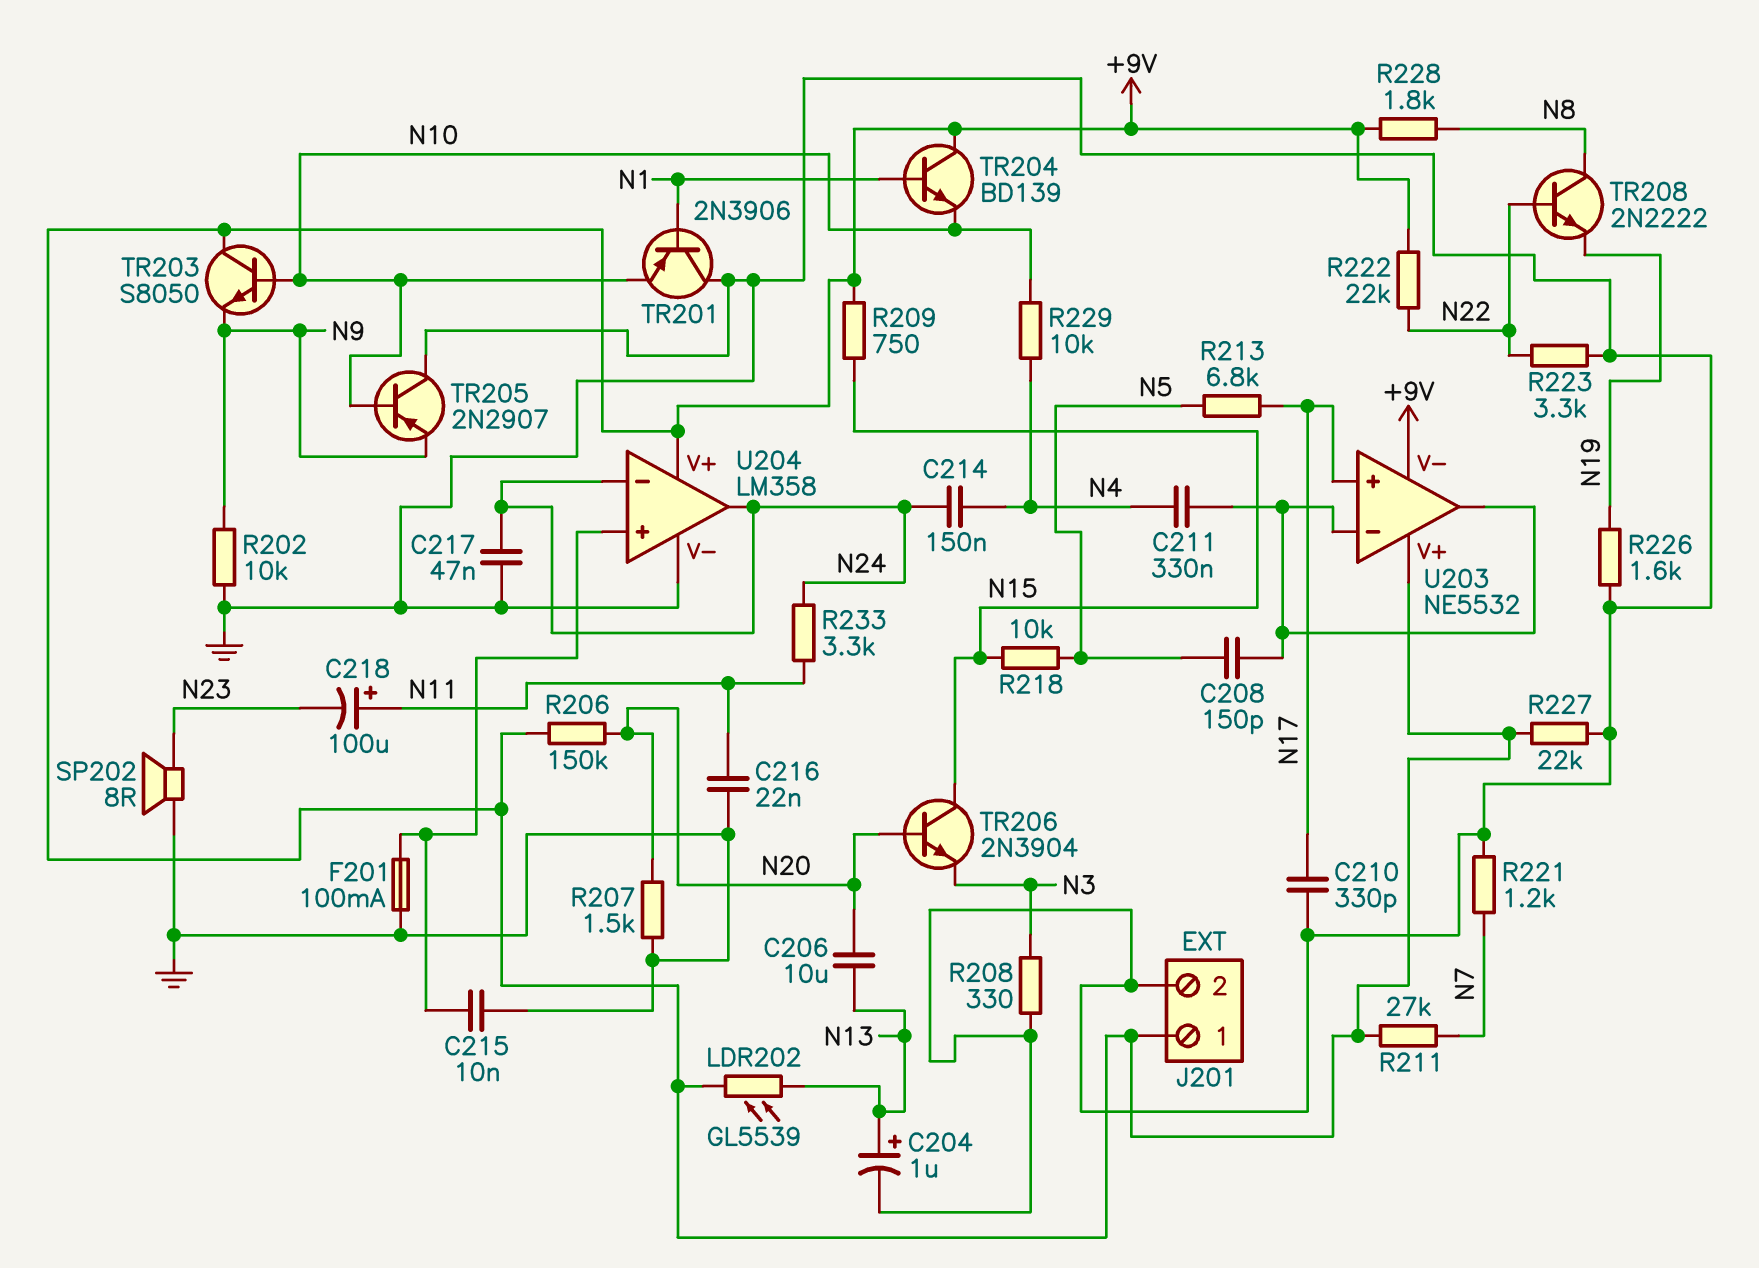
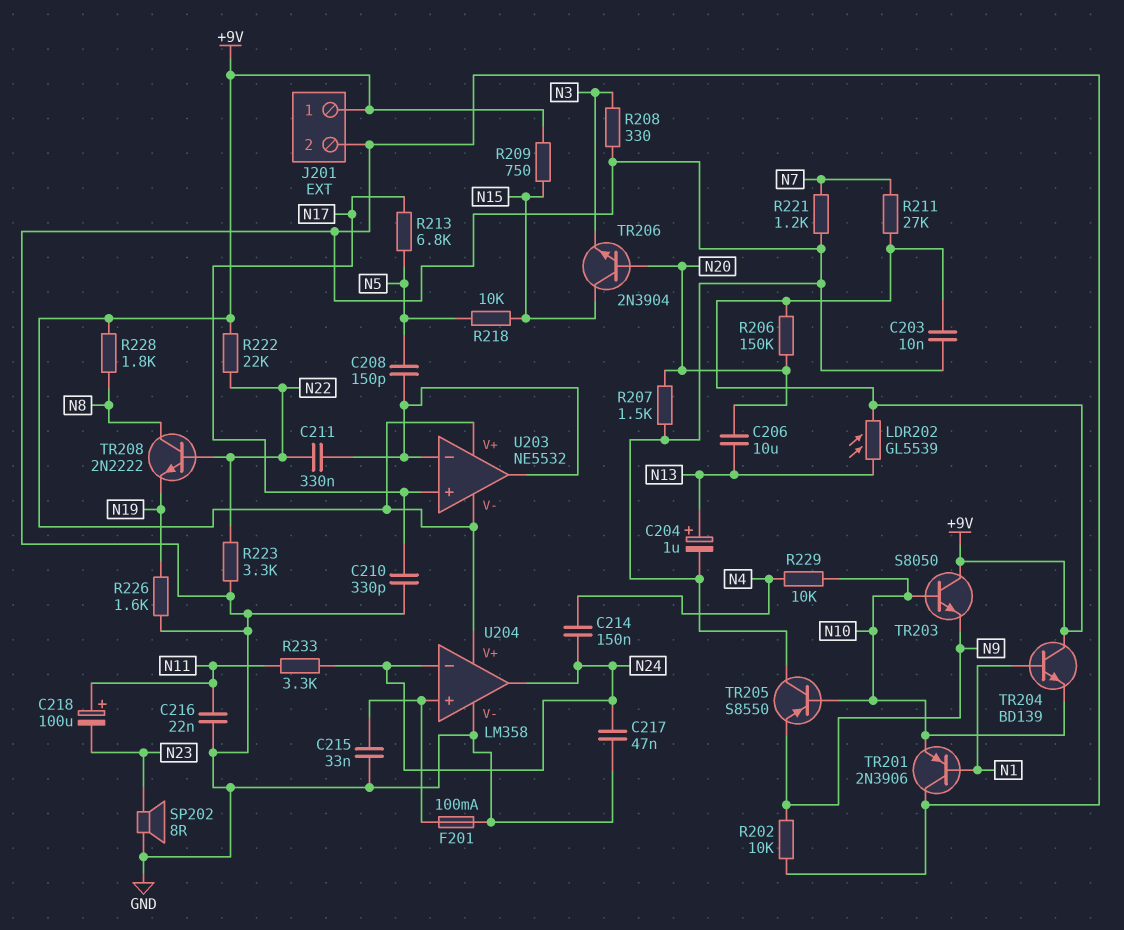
C203: none -> 10nF (+9V, GND)
C211: 330nF (N4, U203/in-) -> 330nF (N22, U203/in-)
C215: 10nF (GND, U204/in+) -> 33nF (GND, U204/in+)
R227: 22k (+9V, GND) -> none
TR205: PNP 2N2907 (B N10, C GND, E N9) -> PNP S8550 (B N10, C GND, E N9)

